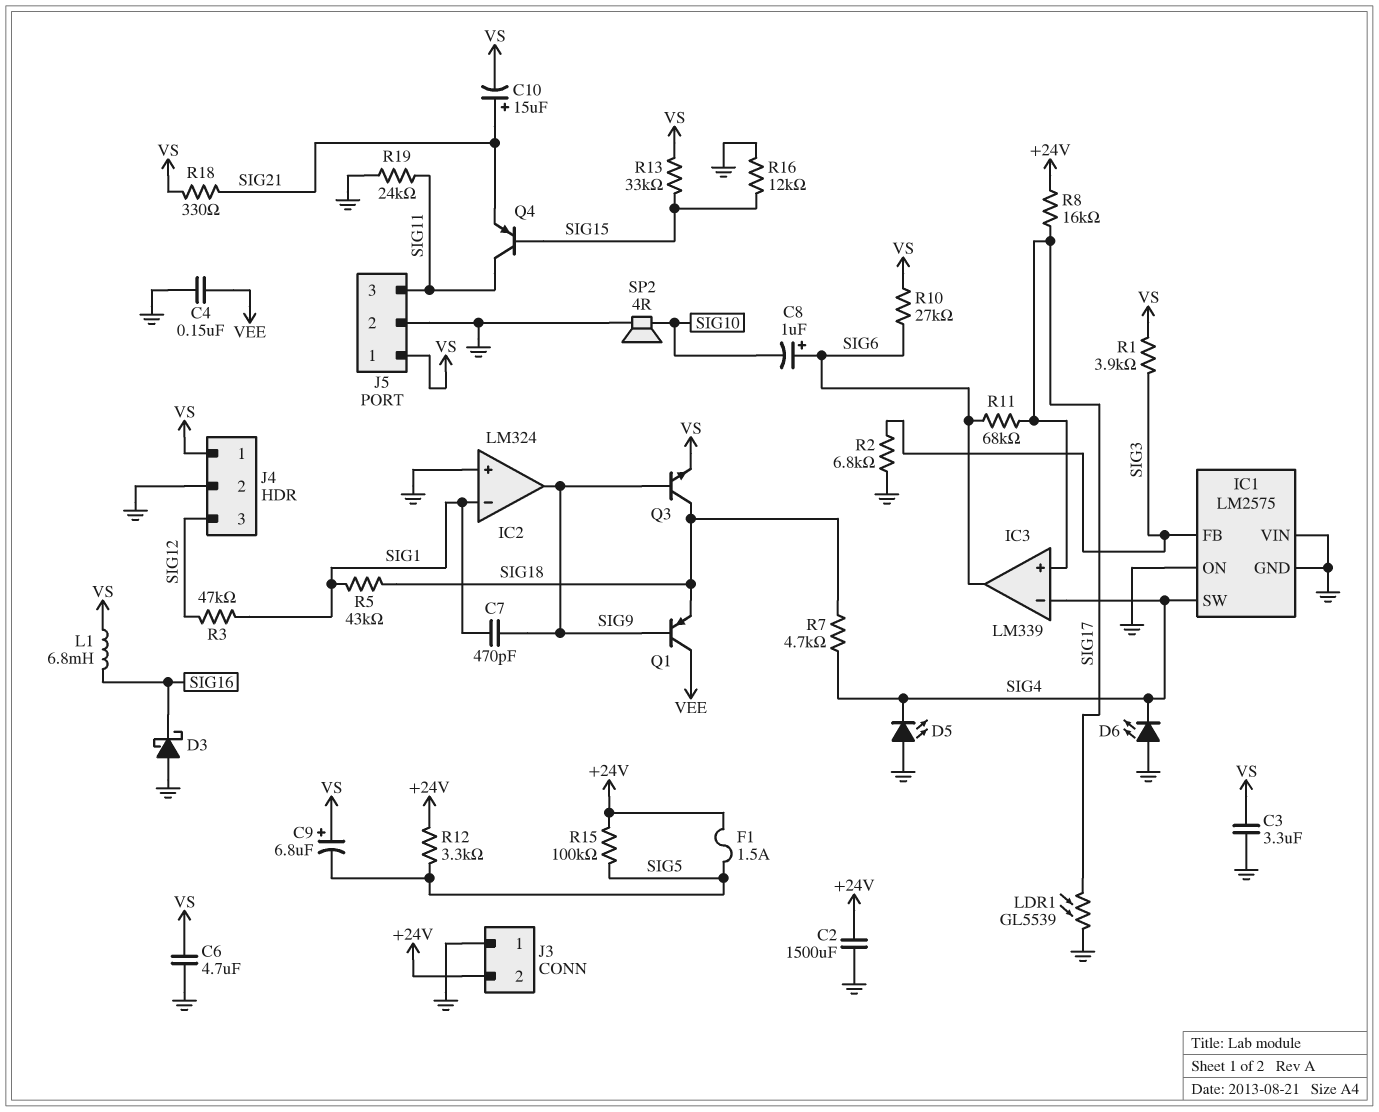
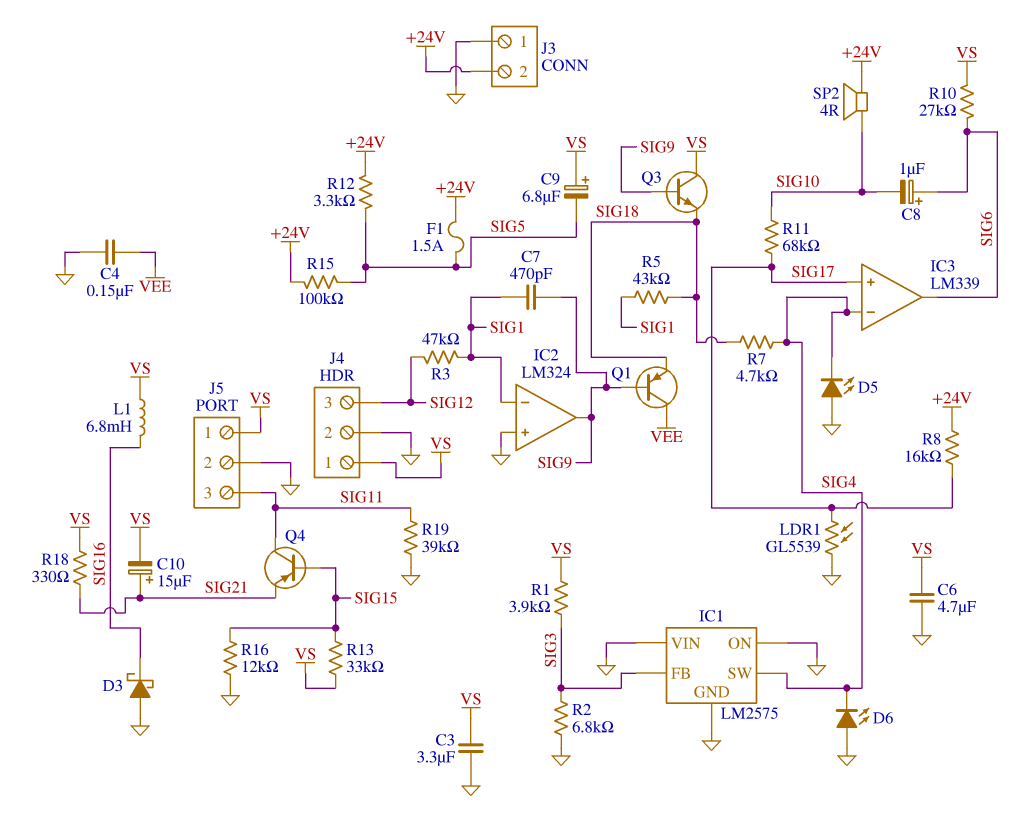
C2: 1500uF (+24V, GND) -> none
Q3: NPN (B SIG9, C SIG18, E VS) -> NPN (B SIG9, C VS, E SIG18)
R11: 68k (SIG6, SIG17) -> 68k (SIG10, SIG17)
R19: 24k (GND, SIG11) -> 39k (GND, SIG11)
SP2: speaker 4R (GND, SIG10) -> speaker 4R (+24V, SIG10)

